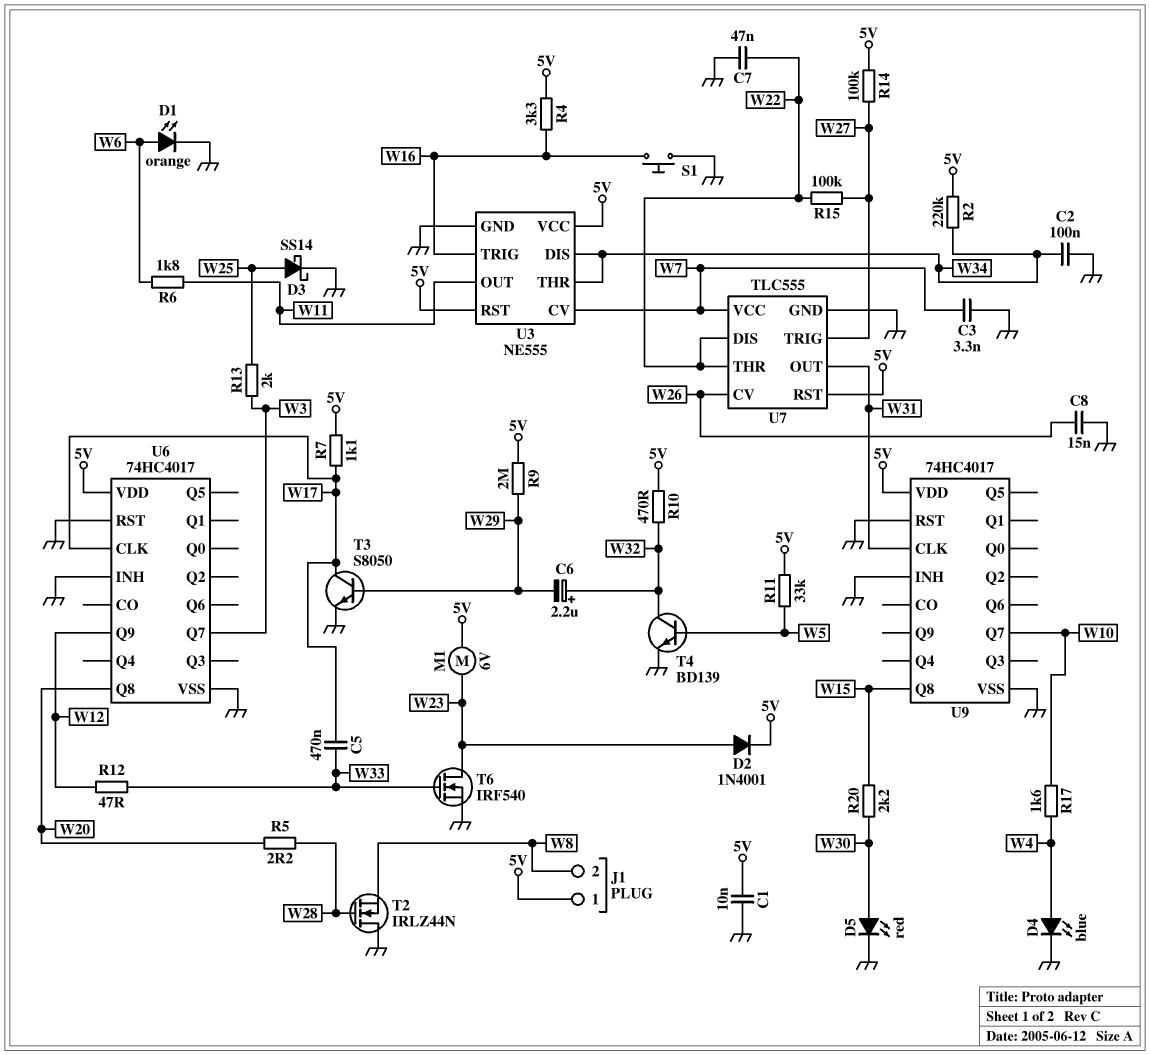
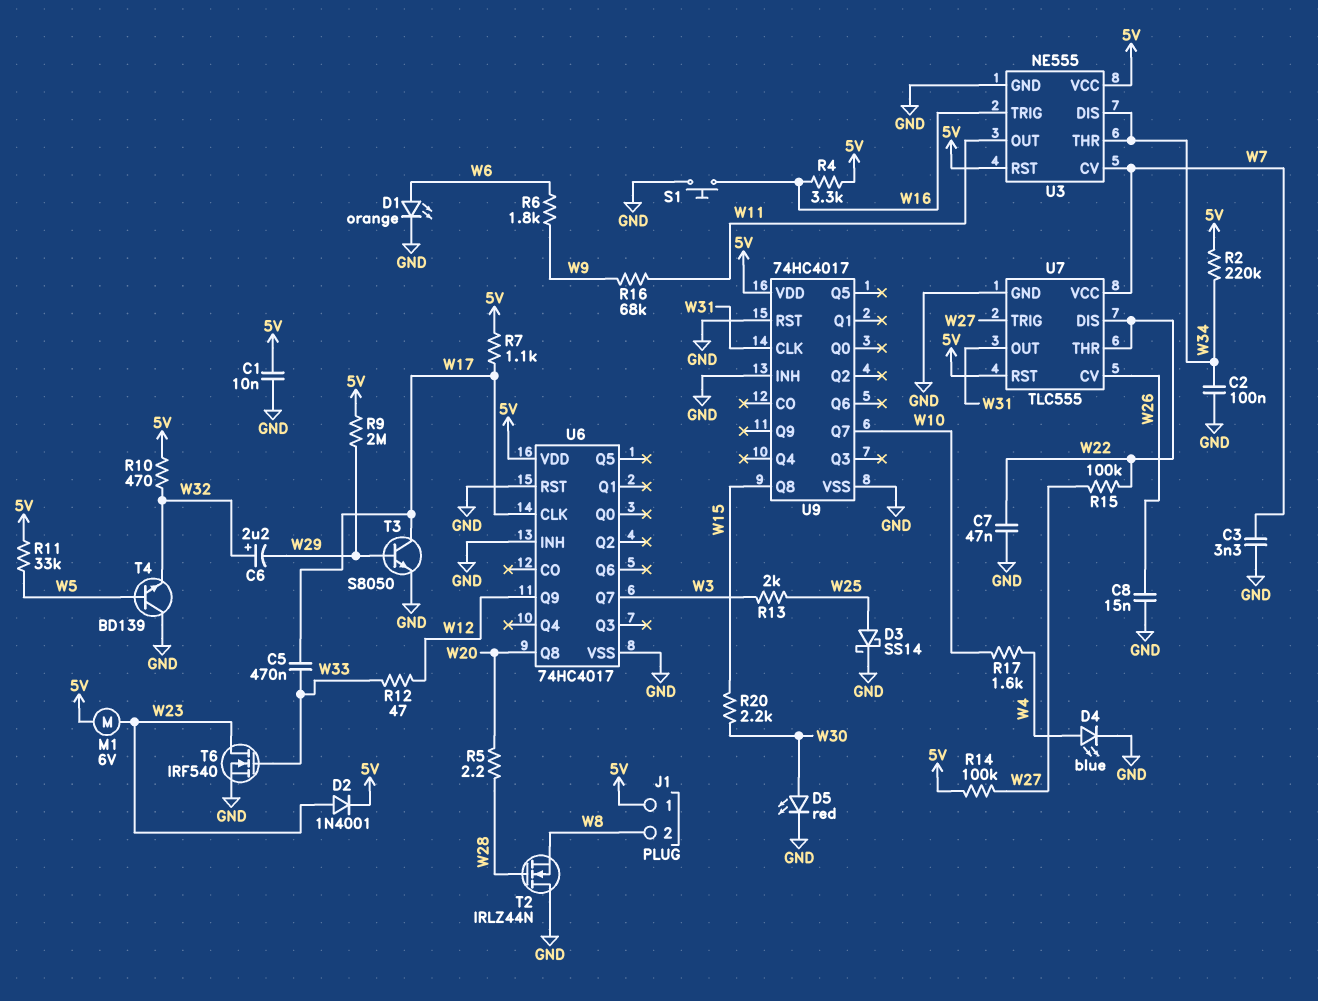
R6: 1.8k (W6, W11) -> 1.8k (W6, W9)
R16: none -> 68k (W9, W11)
T4: NPN BD139 (B W5, C W32, E GND) -> NPN BD139 (B W5, C GND, E W32)

